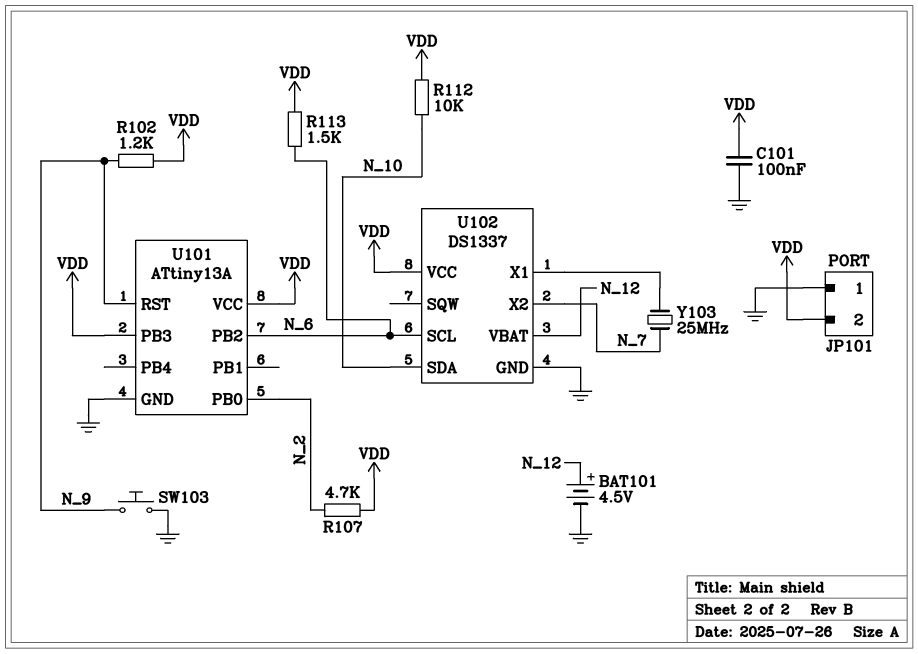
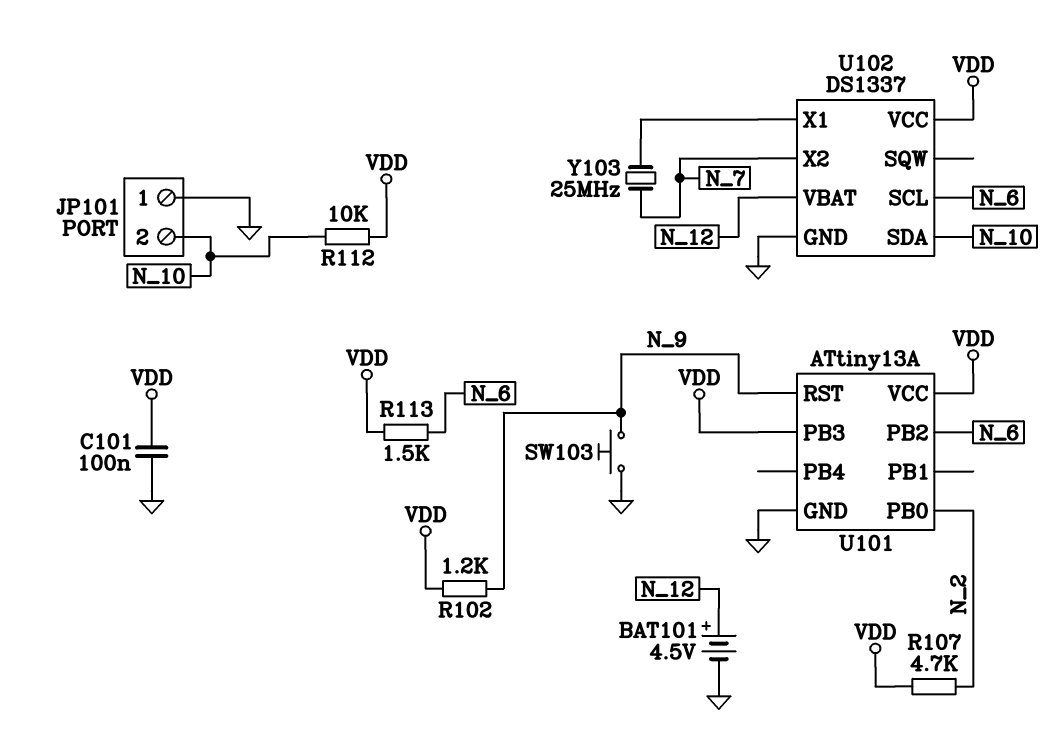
JP101 pin 2: VDD -> N_10

